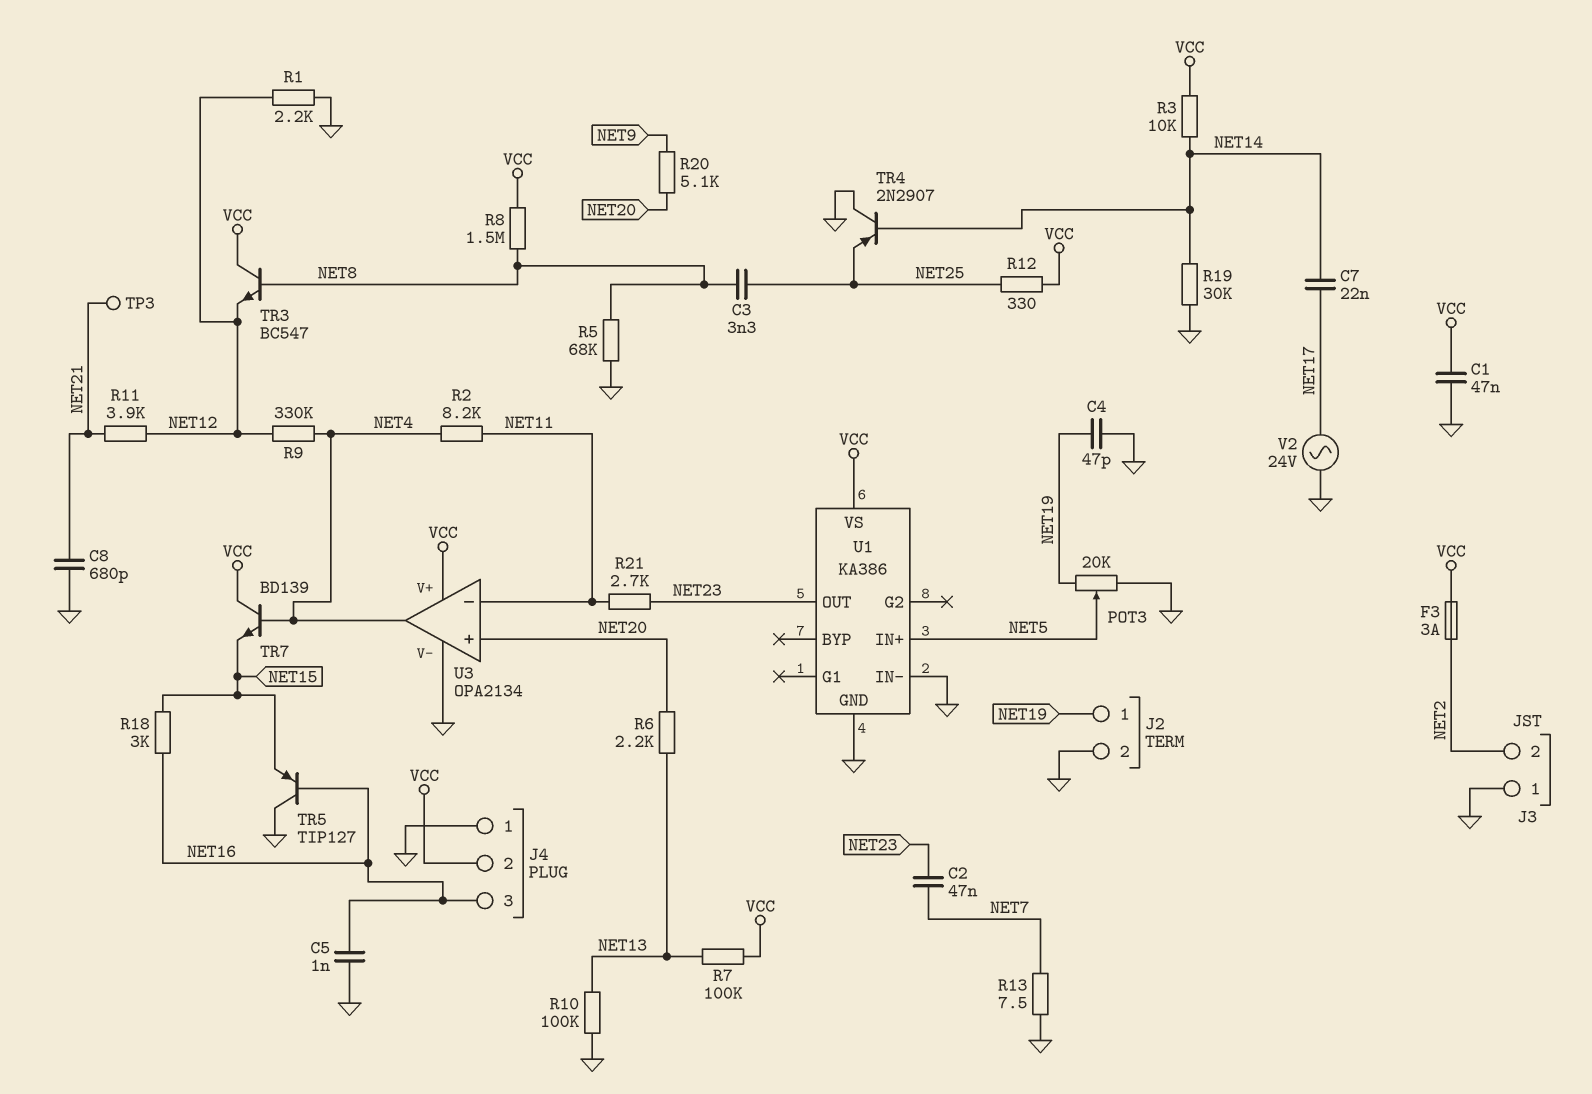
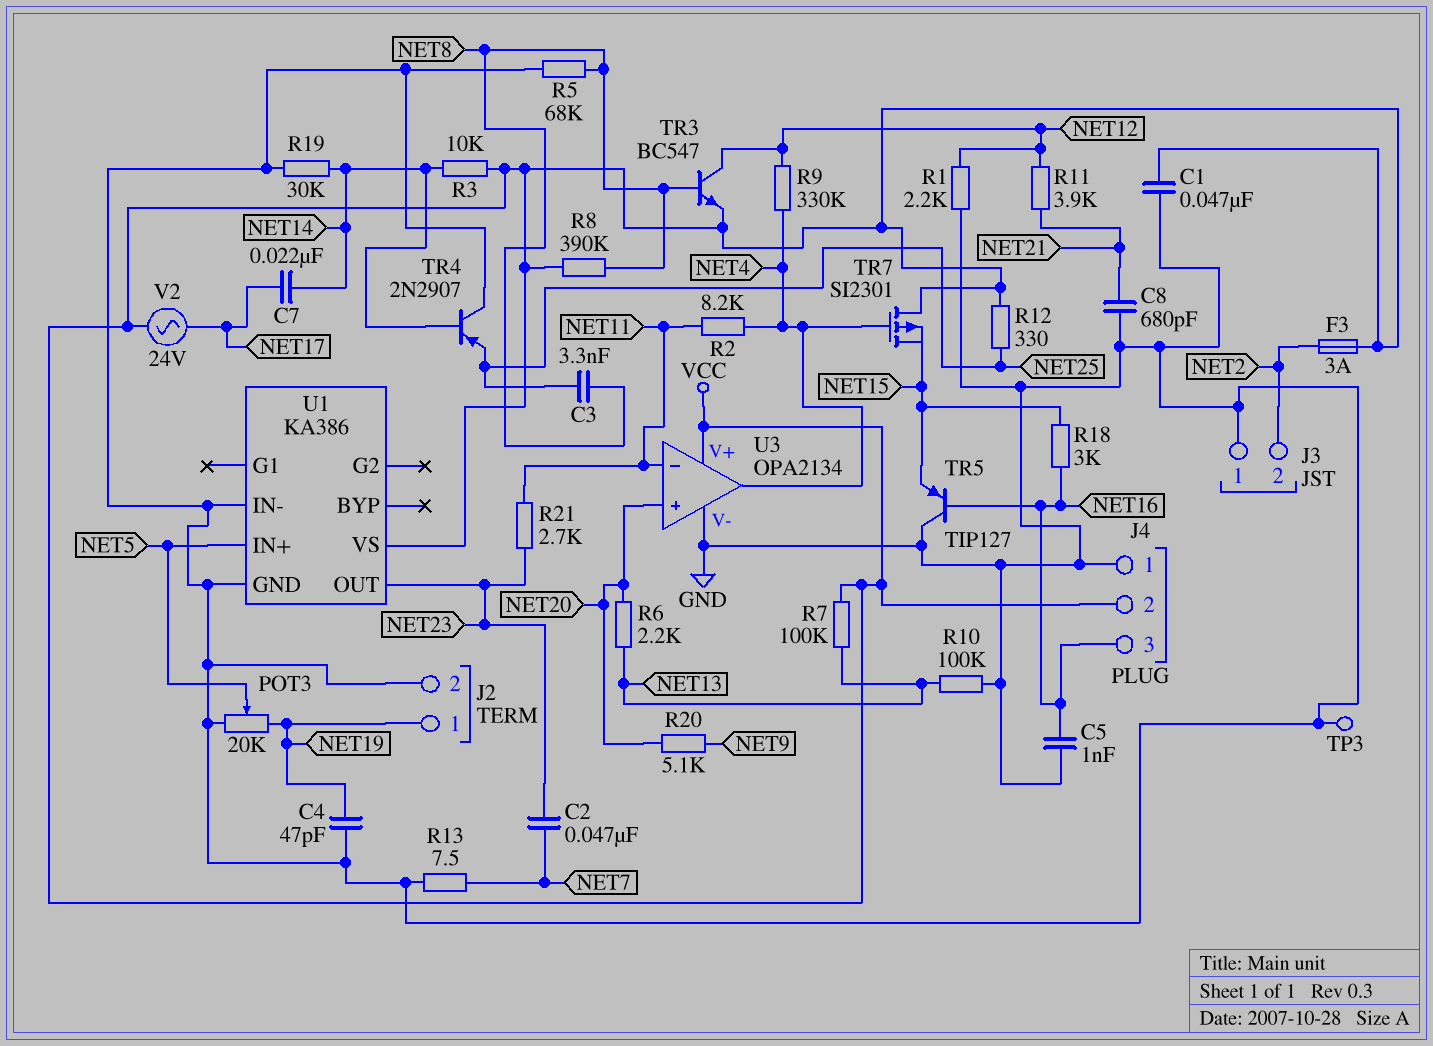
R8: 1.5M (NET8, VCC) -> 390k (NET8, VCC)
TP3: test point (NET21) -> test point (GND)
TR3: NPN BC547 (B NET8, C VCC, E NET12) -> NPN BC547 (B NET8, C NET12, E VCC)
TR7: NPN BD139 (B NET4, C VCC, E NET15) -> PMOS SI2301 (G NET4, D VCC, S NET15)
V2: AC 24V (GND, NET17) -> AC 24V (NET17, VCC)

